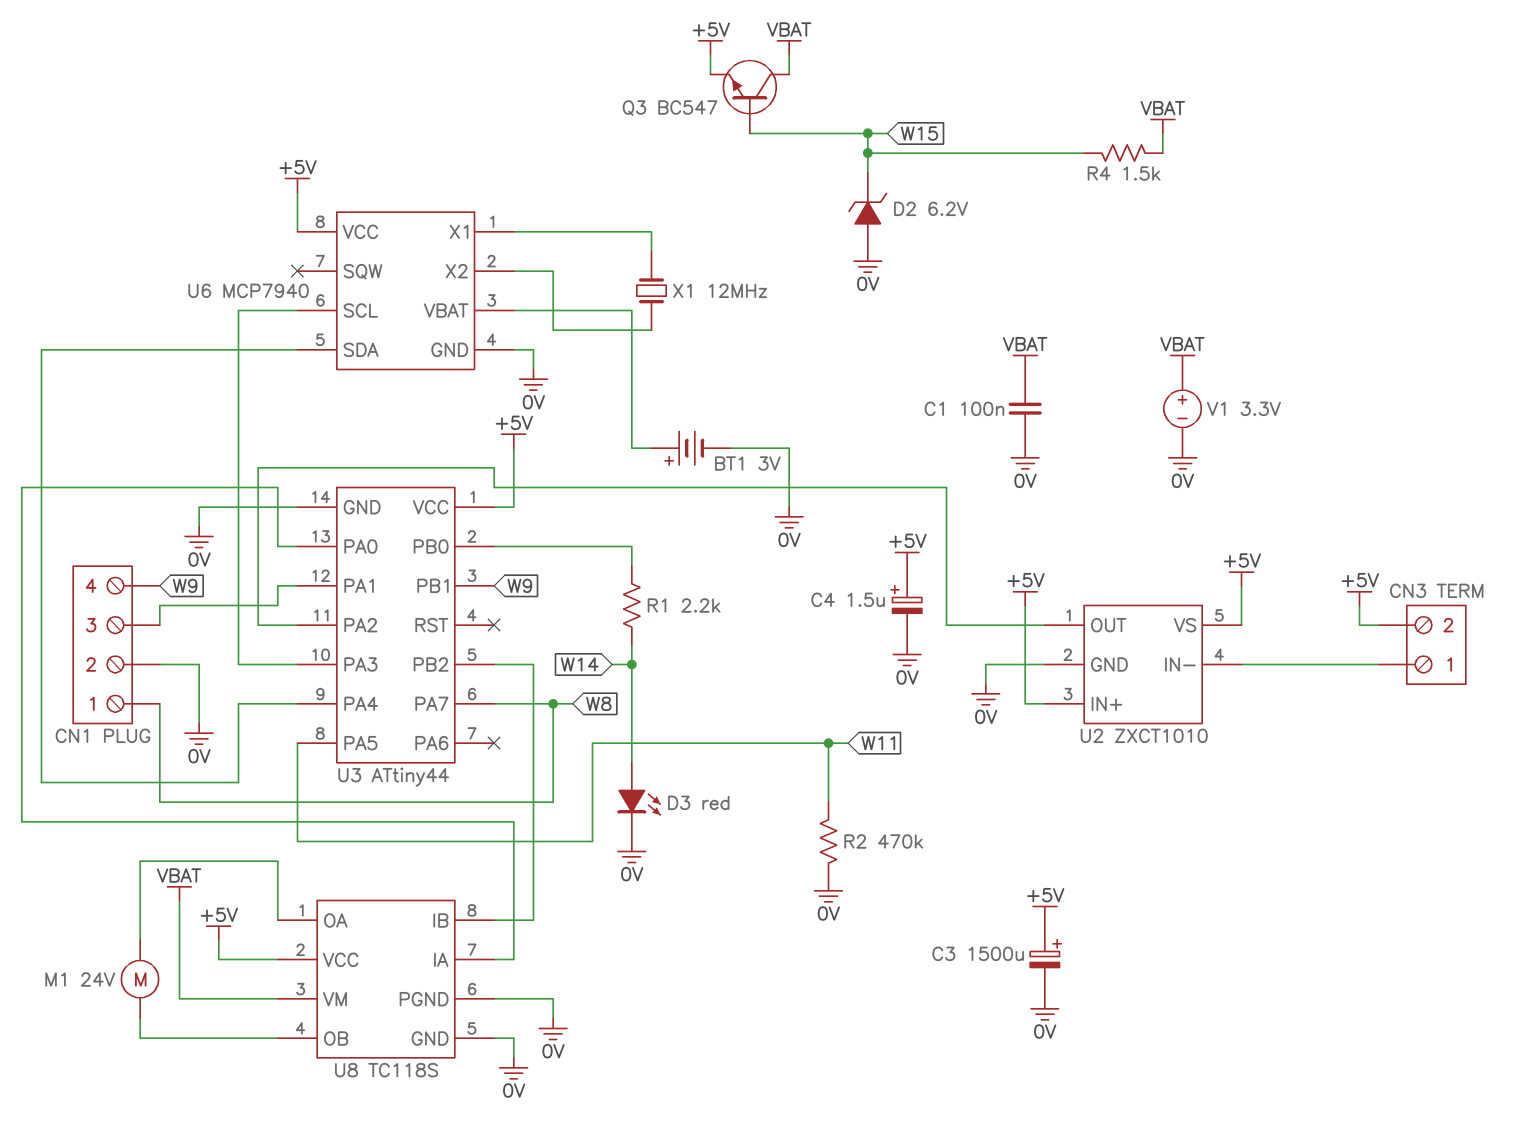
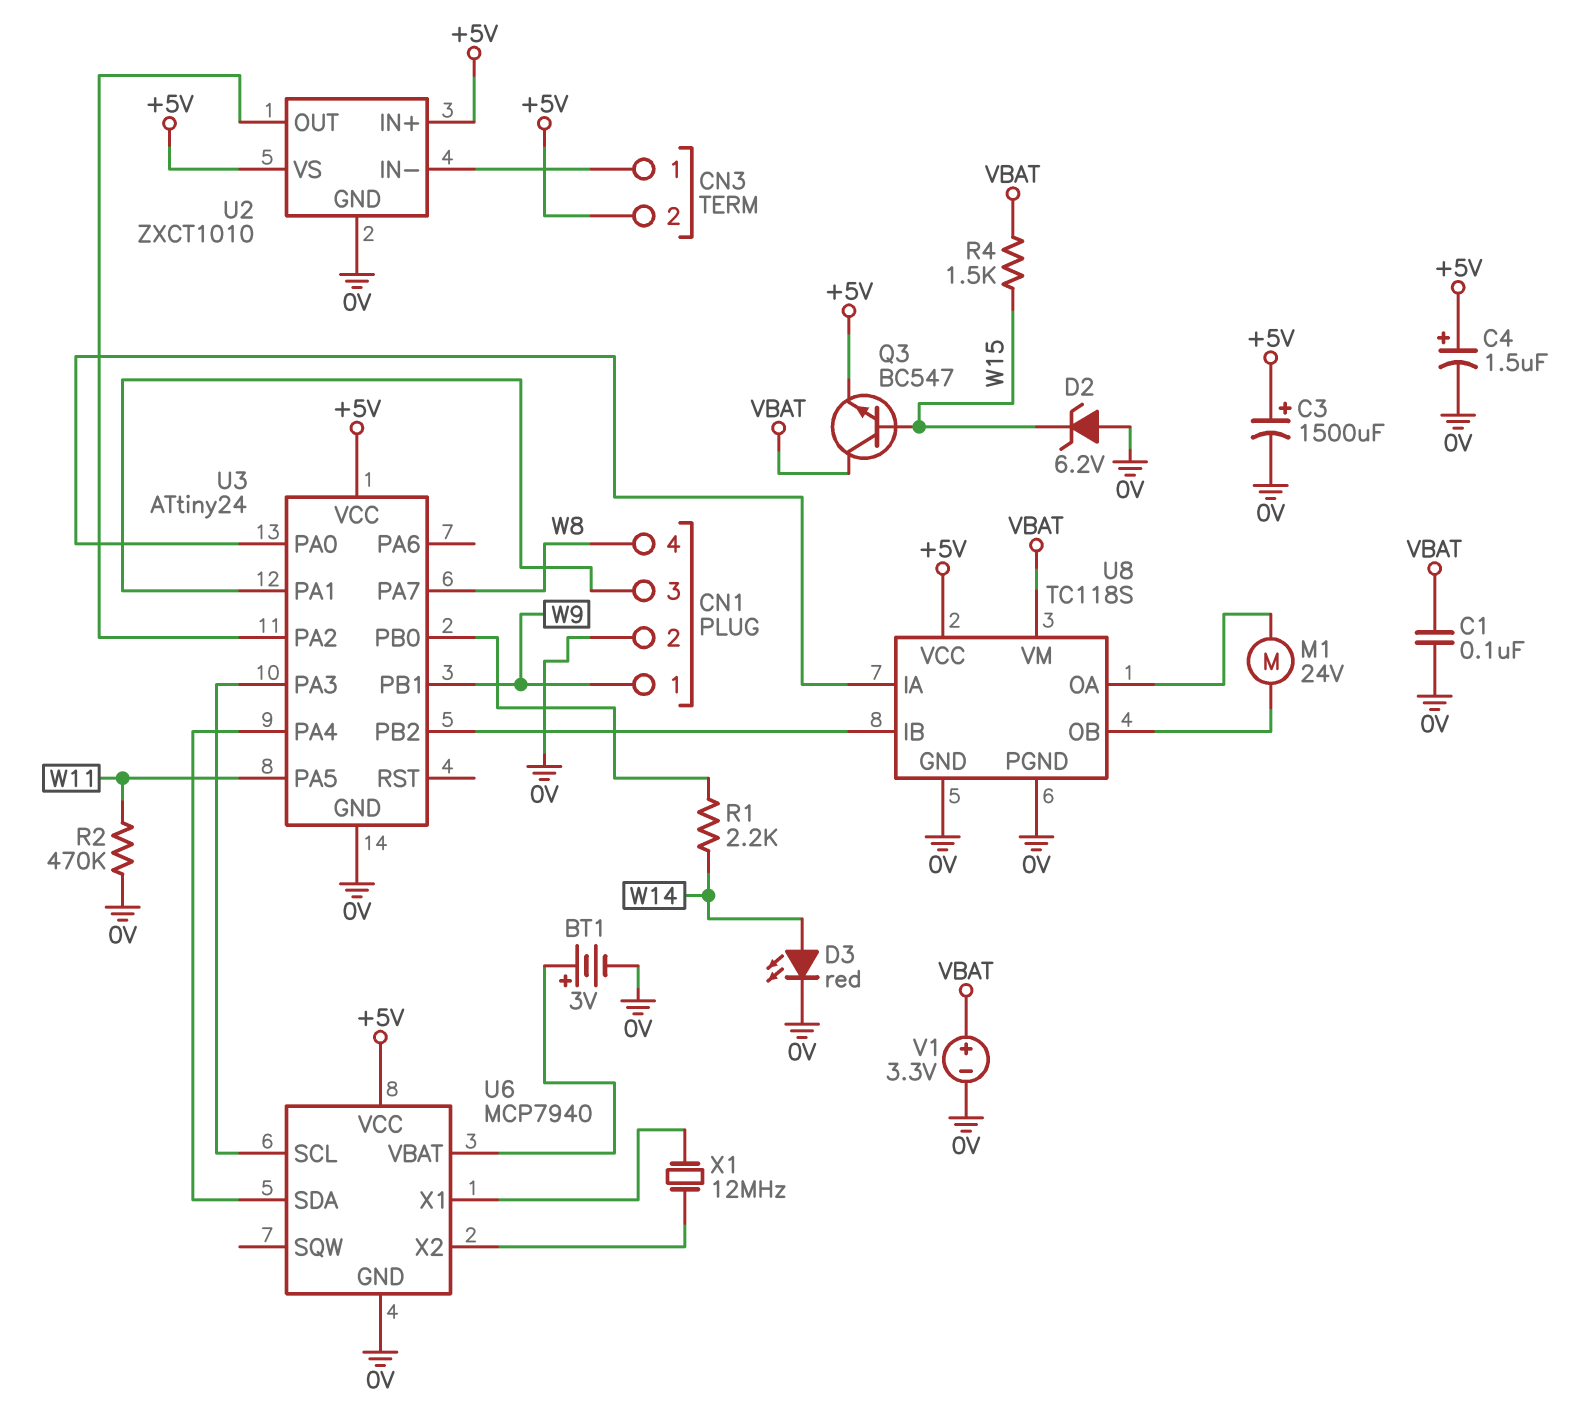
CN1 pin 1: W8 -> W9
CN1 pin 4: W9 -> W8
U3: ATtiny44 -> ATtiny24

